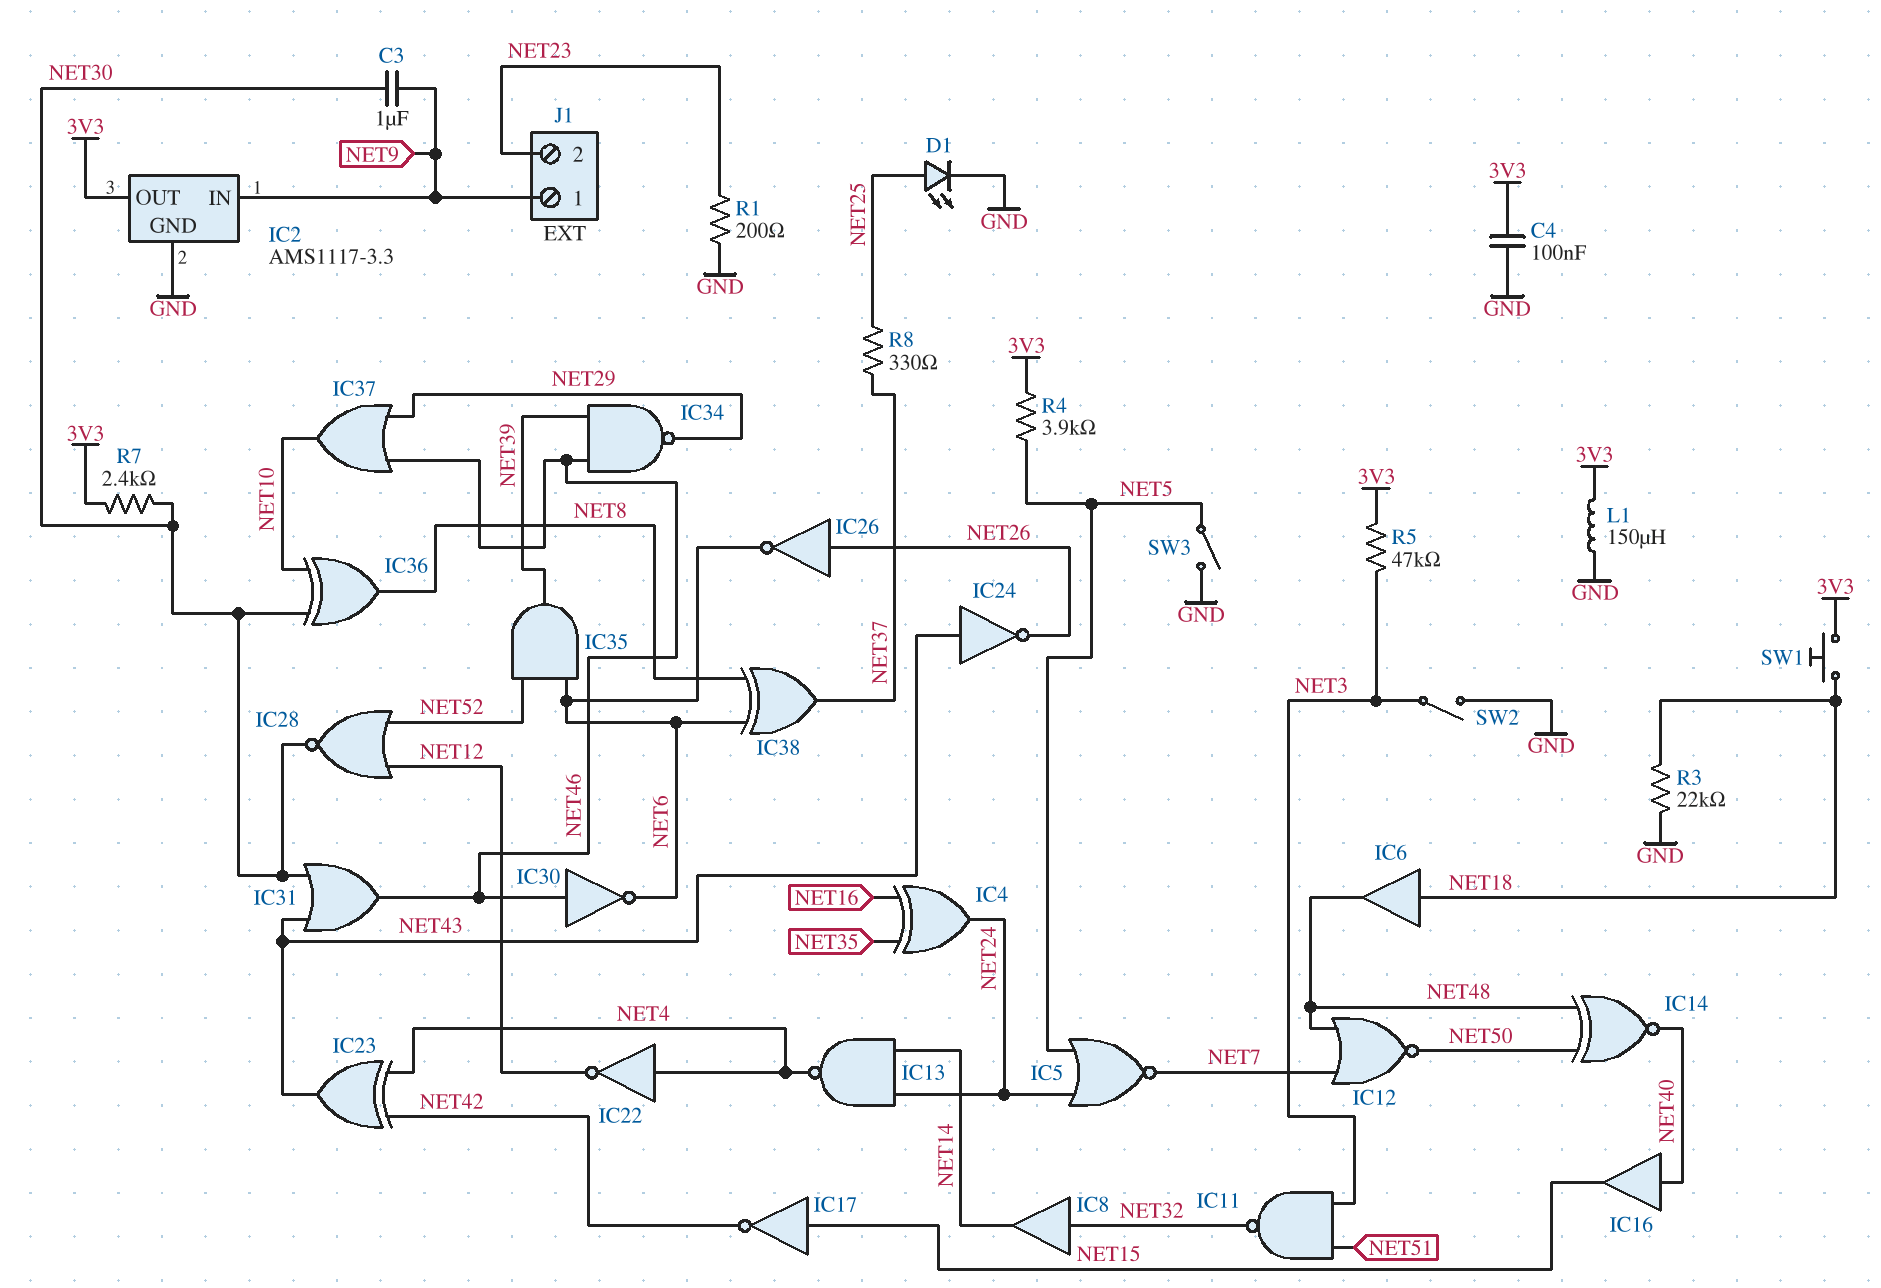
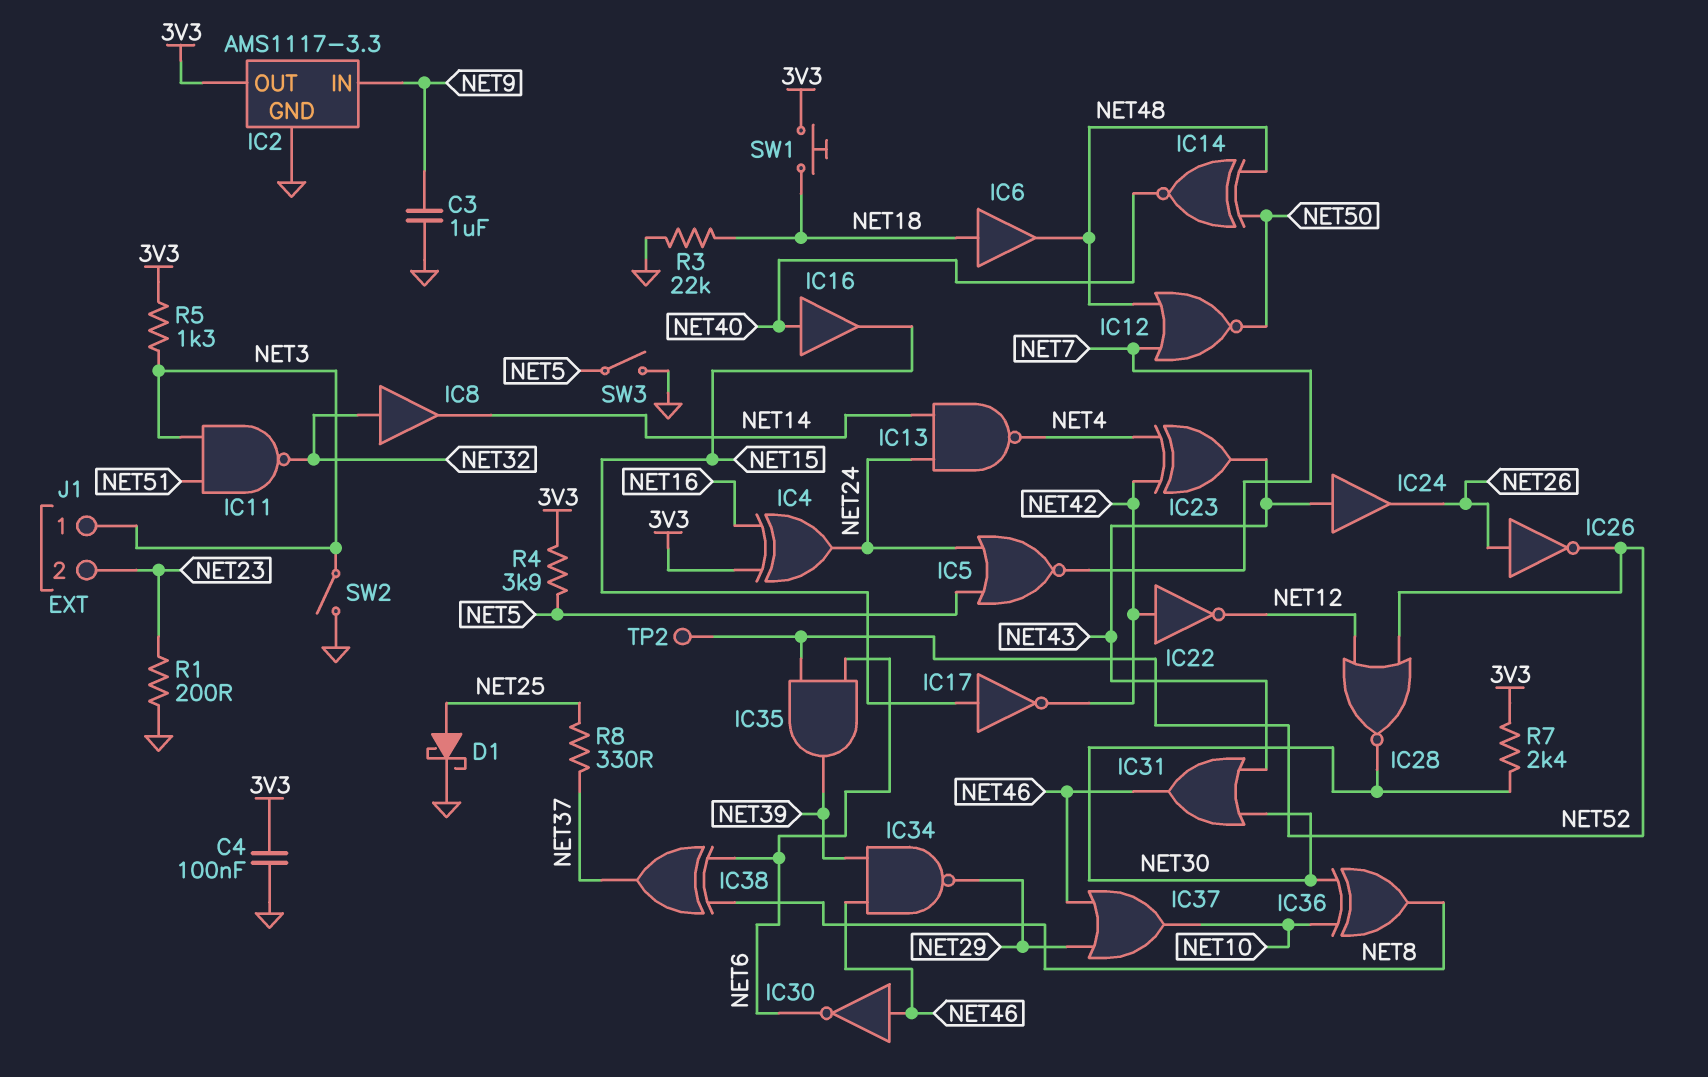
C3: 1uF (NET9, NET30) -> 1uF (GND, NET9)
D1: LED (A NET25, K GND) -> schottky (A NET25, K GND)
IC4: XOR (in NET16, in NET35, out NET24) -> XOR (in 3V3, in NET16, out NET24)
IC22: NOT (in NET4, out NET12) -> NOT (in NET42, out NET12)
IC24: NOT (in NET43, out NET26) -> buffer (in NET43, out NET26)
IC26: NOT (in NET26, out NET6) -> NOT (in NET26, out NET52)
J1 pin 1: NET9 -> NET3
L1: 150uH (3V3, GND) -> none
R5: 47k (3V3, NET3) -> 1.3k (3V3, NET3)
TP2: none -> test point (NET52)

